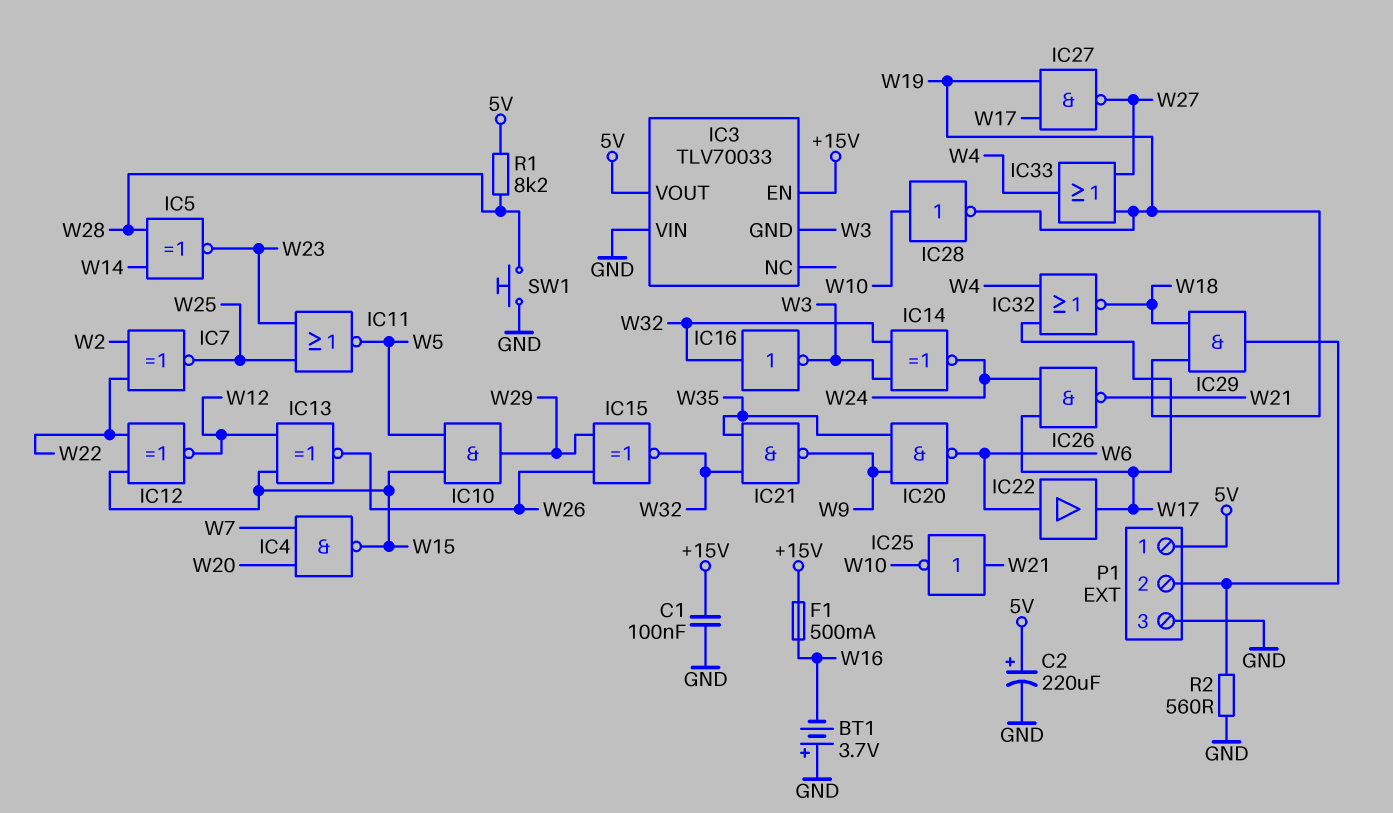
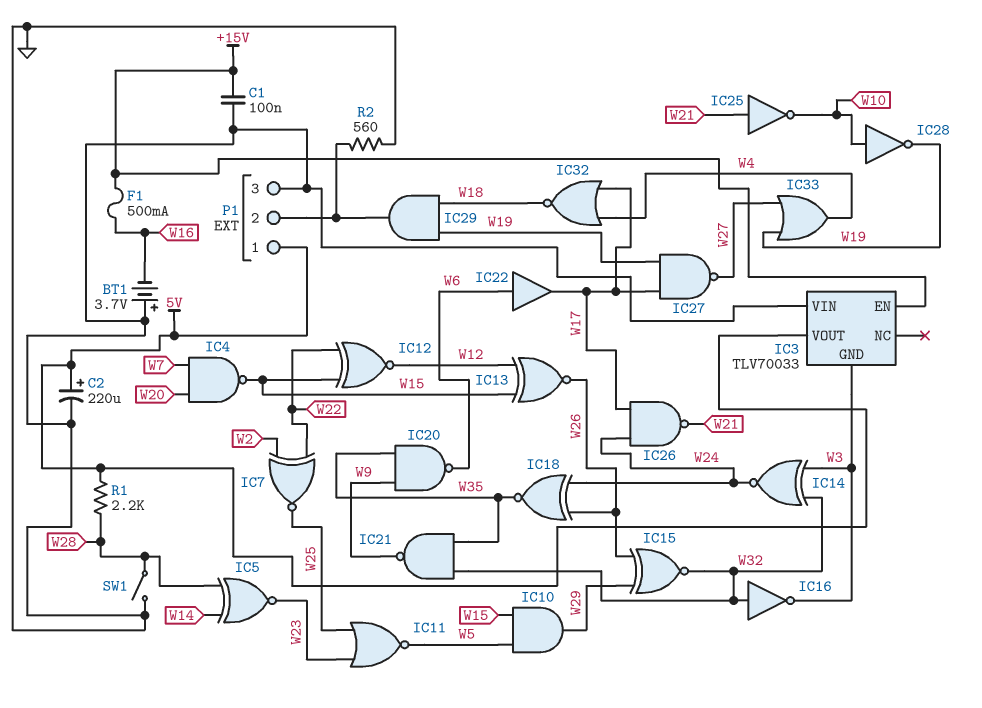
IC18: none -> XNOR (in W24, in W26, out W35)
R1: 8.2k (5V, W28) -> 2.2k (5V, W28)
SW1: button (GND, W28) -> switch (GND, W28)

